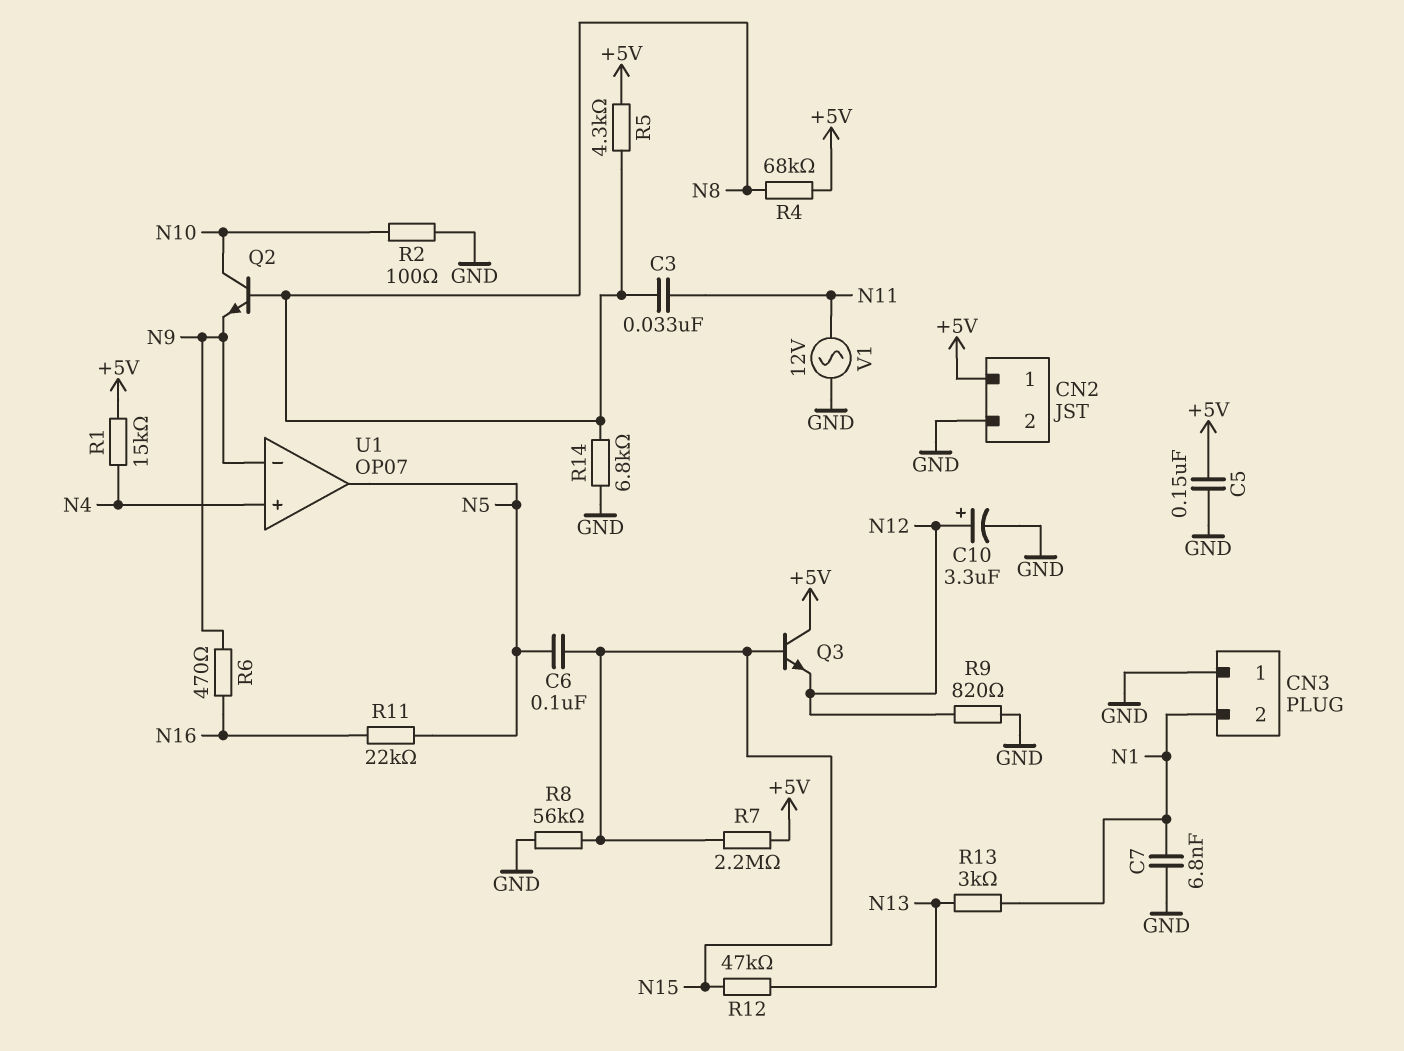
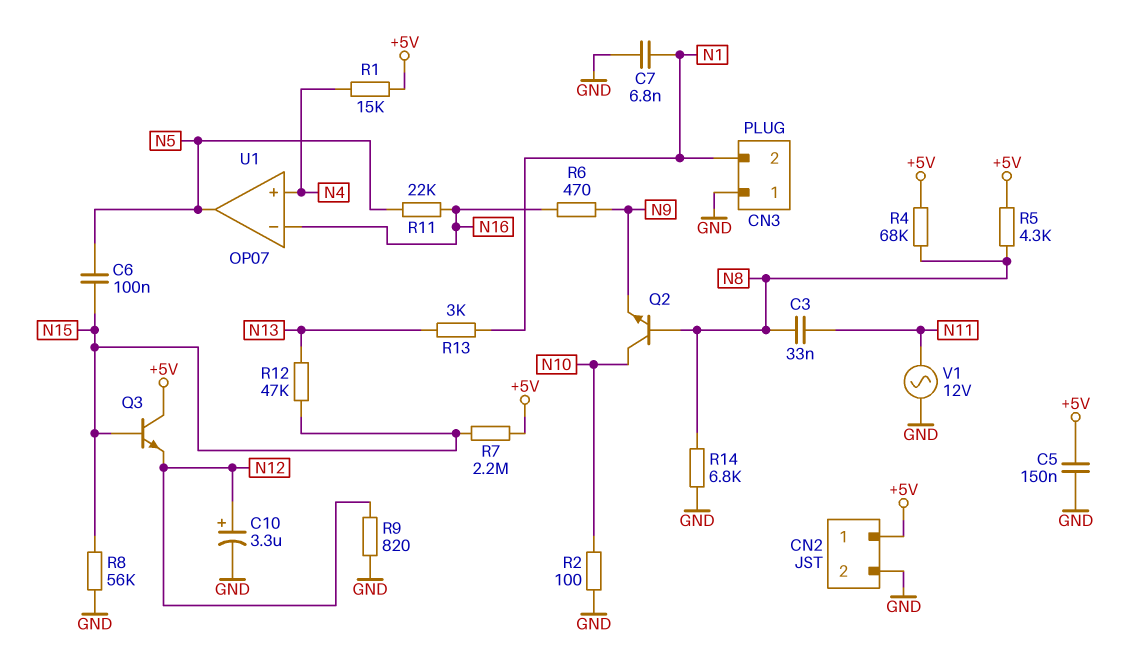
U1 pin in-: N9 -> N16

